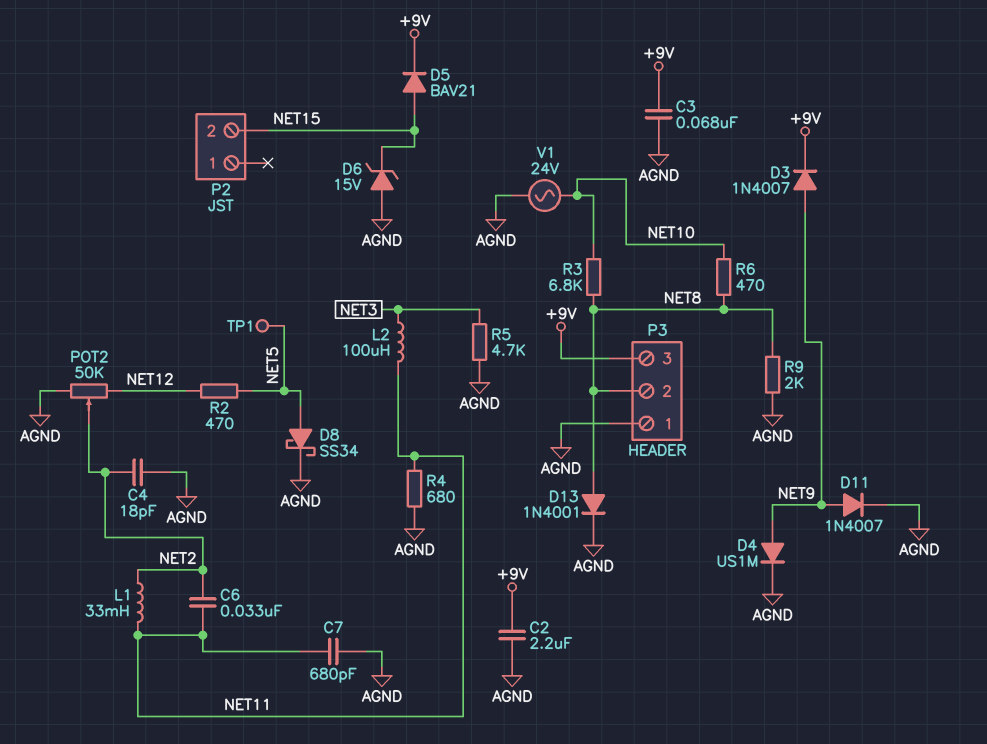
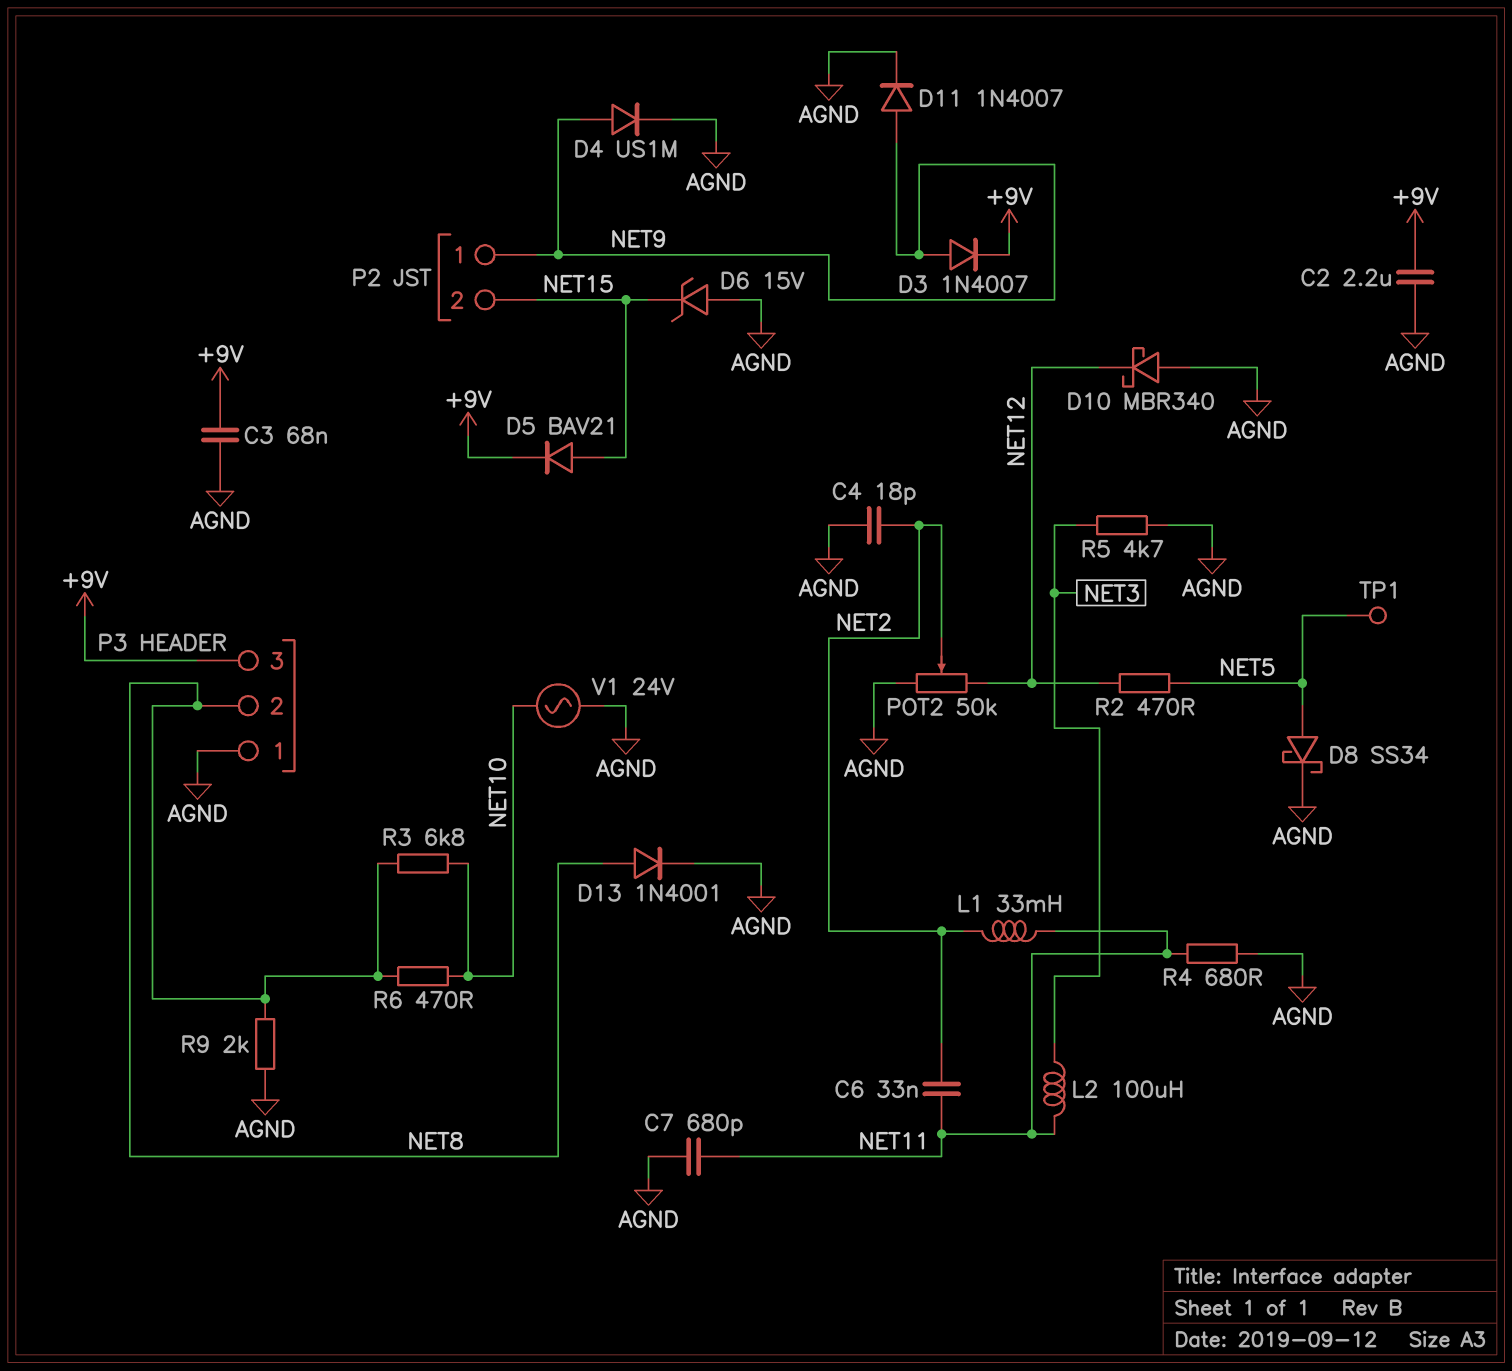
D10: none -> schottky MBR340 (A AGND, K NET12)
P2 pin 1: none -> NET9

